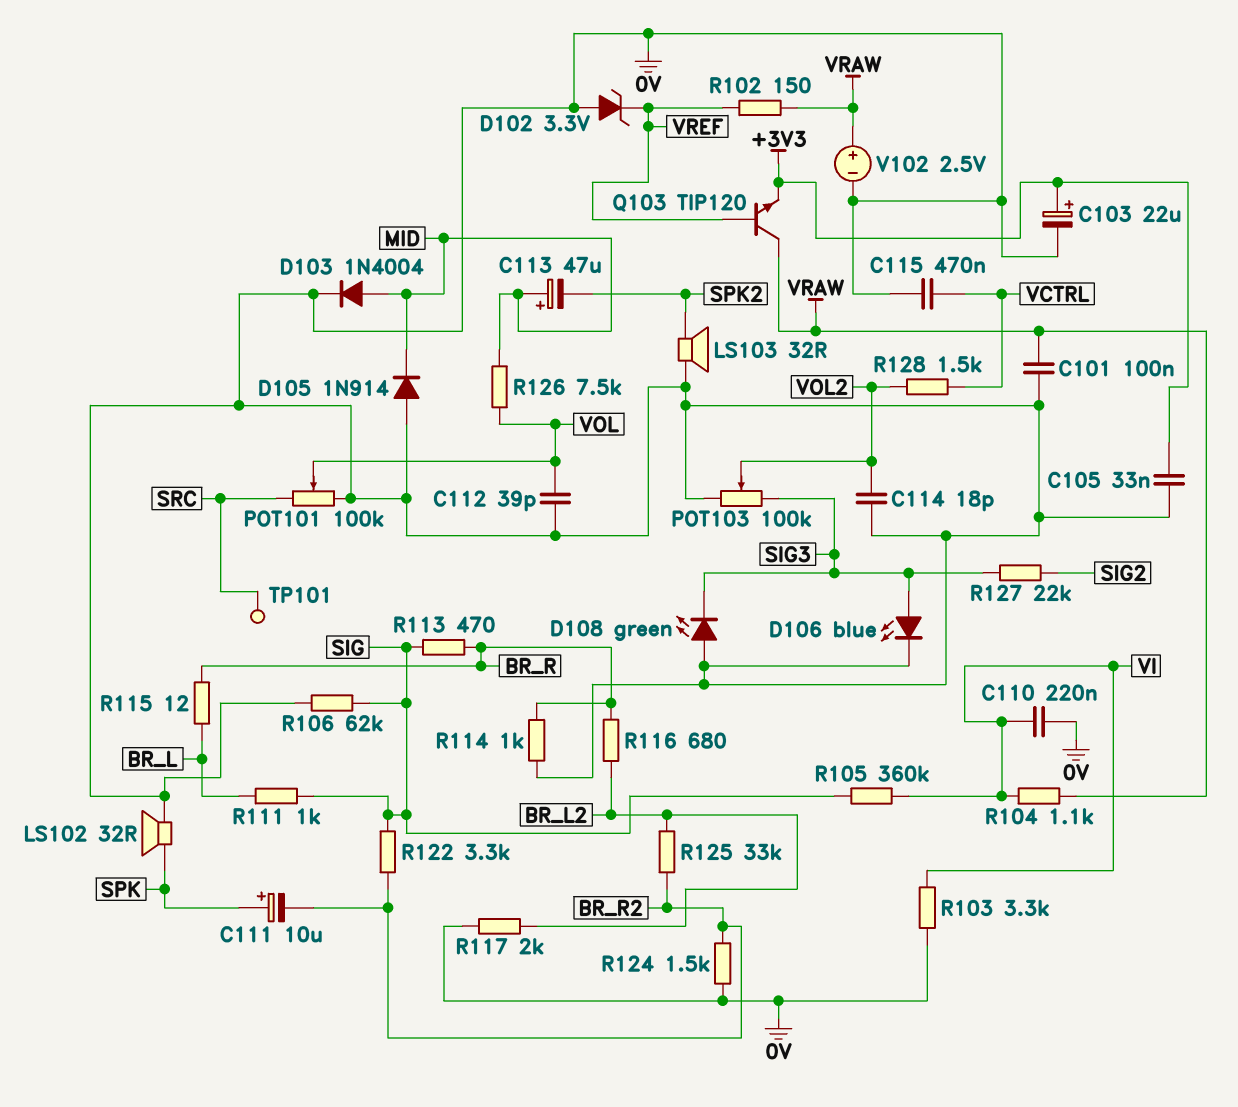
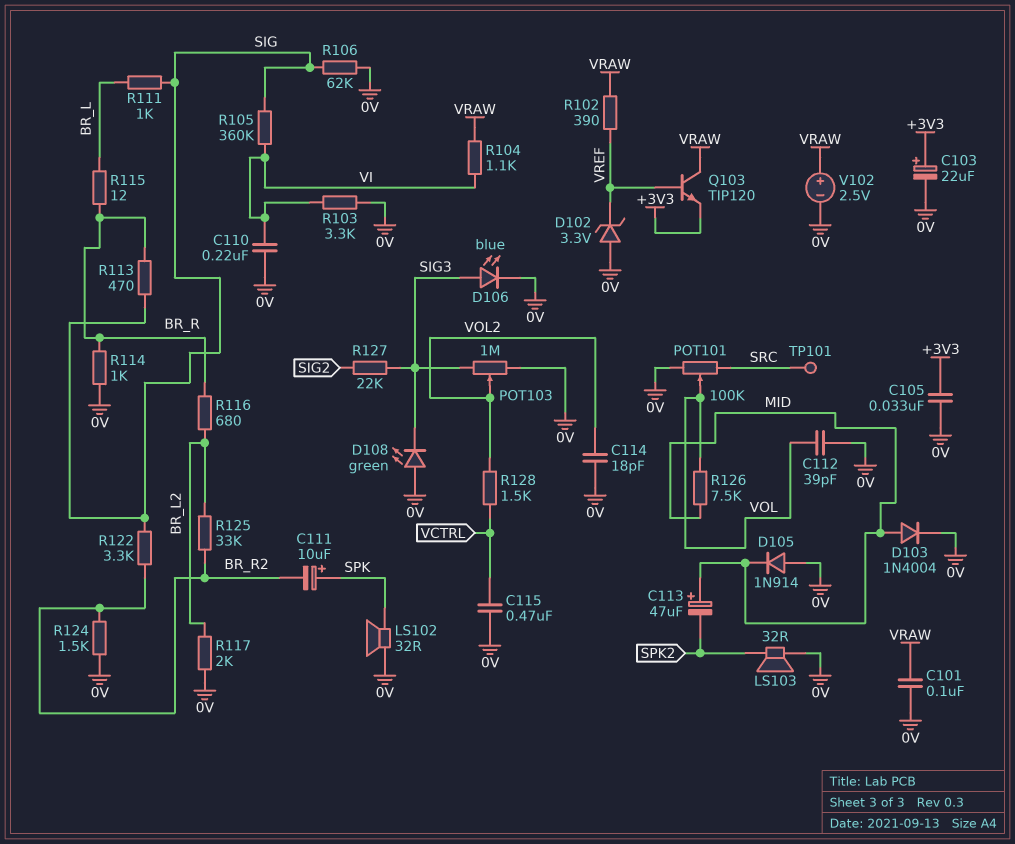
POT103: 100k (0V, SIG3, wiper VOL2) -> 1M (0V, SIG3, wiper VOL2)
R102: 150 (VRAW, VREF) -> 390 (VRAW, VREF)

